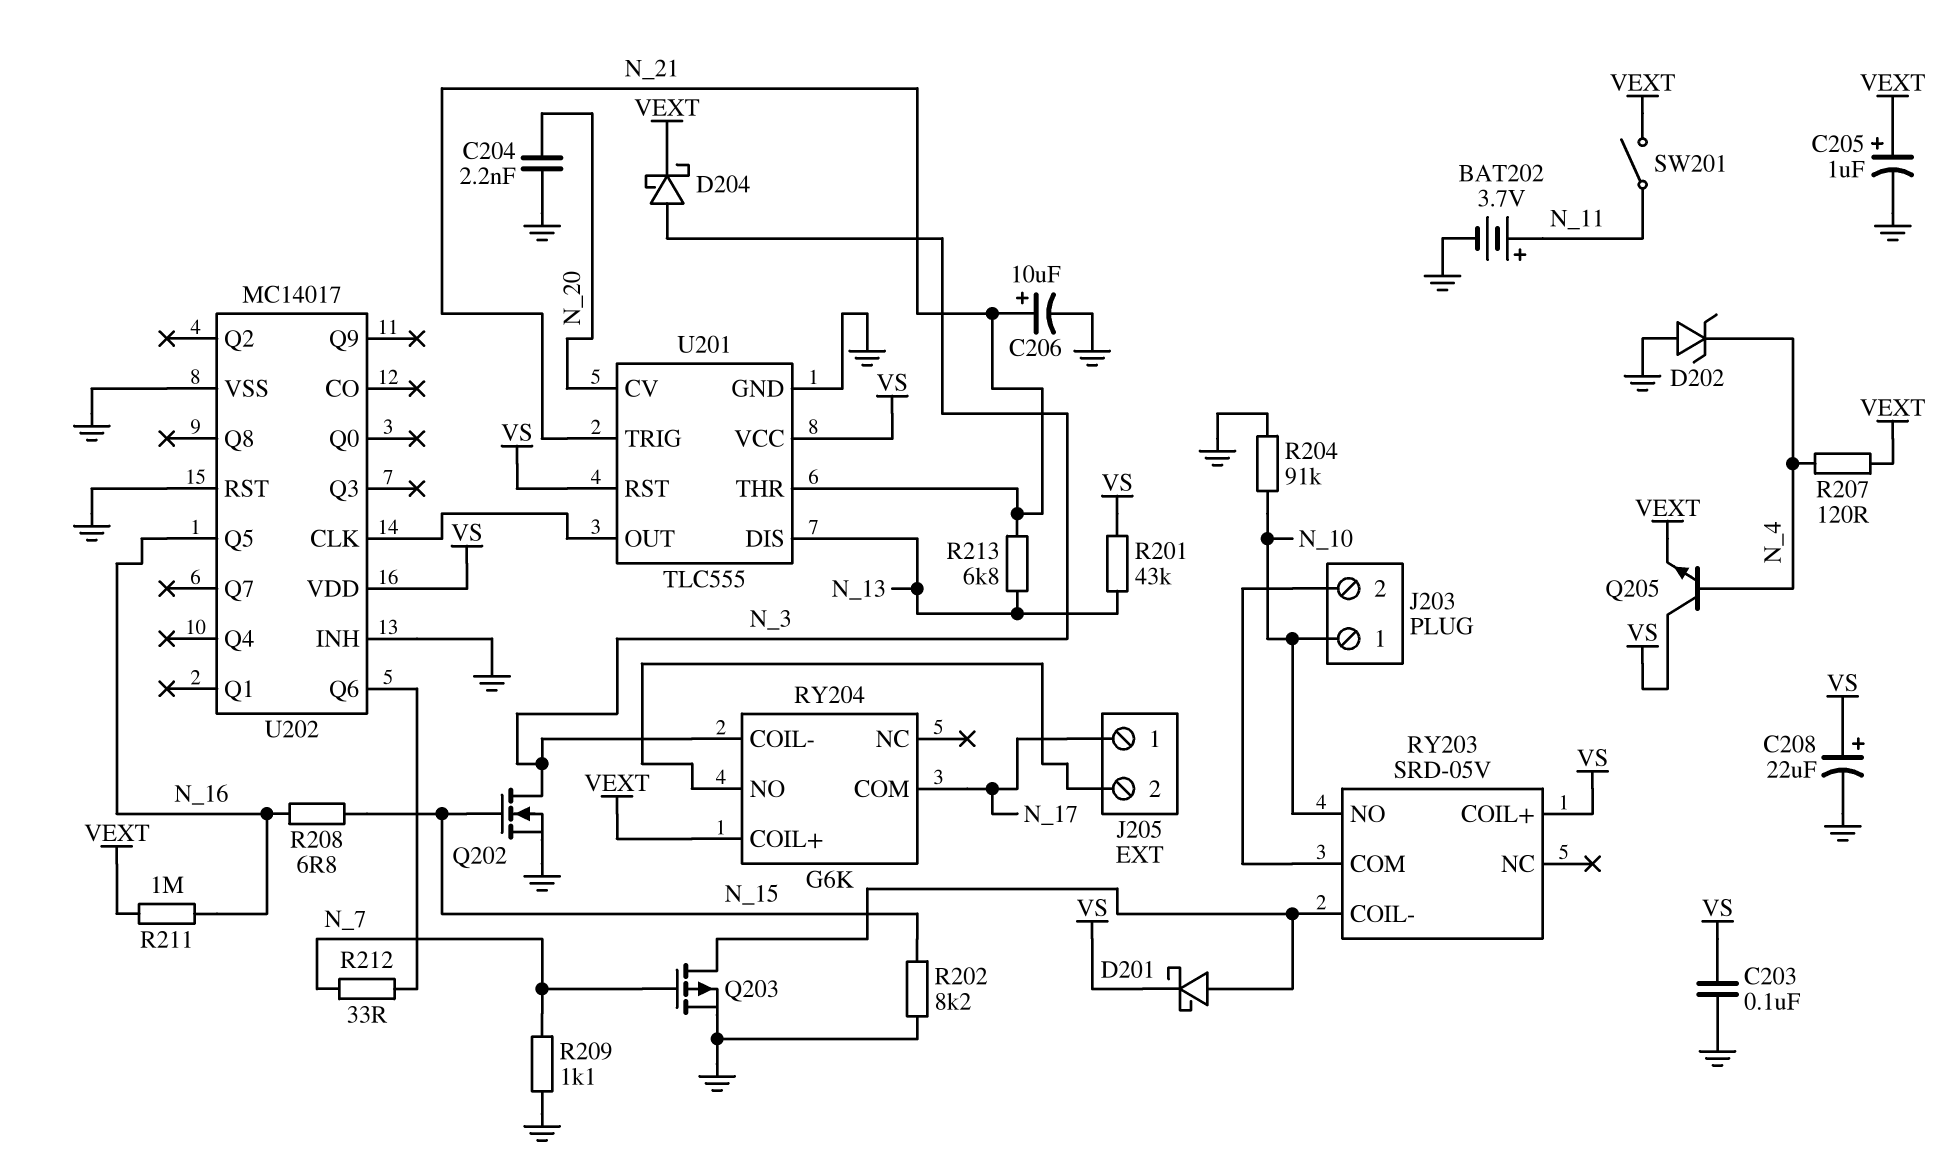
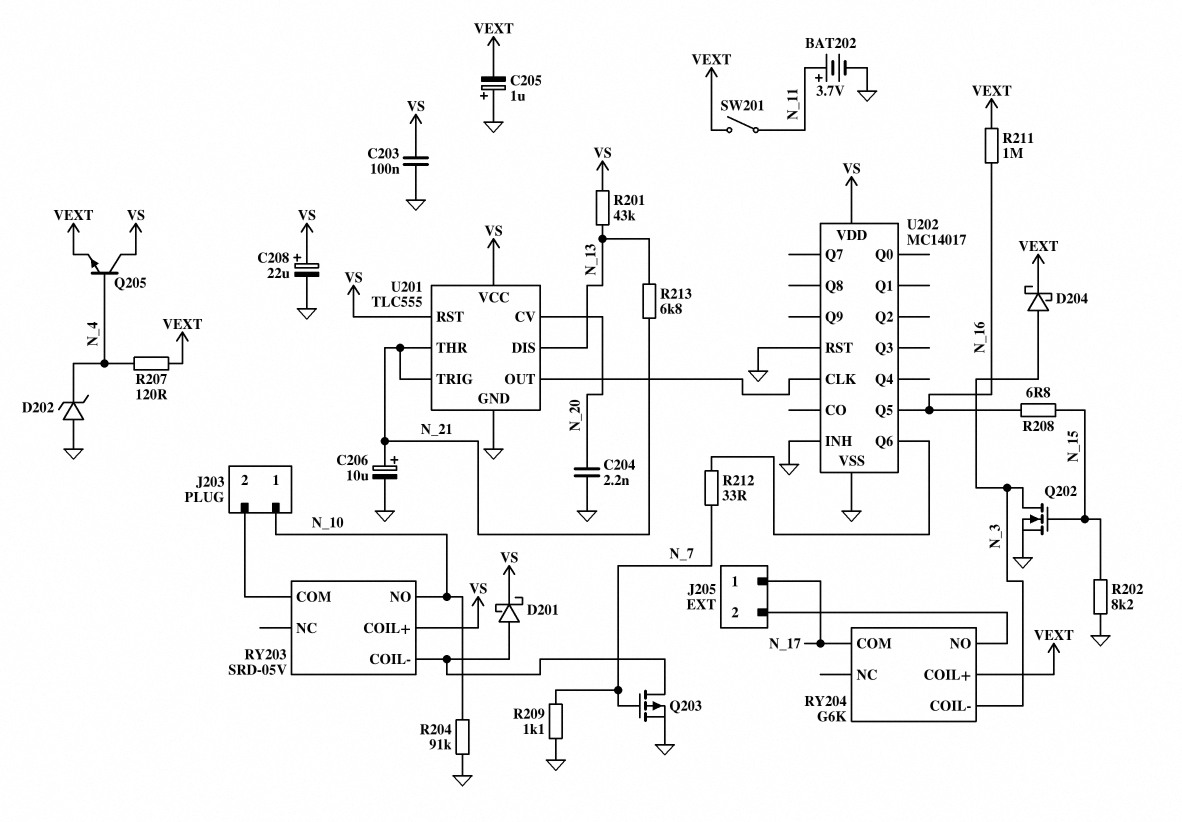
C205: 1uF (plus VEXT, minus GND) -> 1uF (plus GND, minus VEXT)

